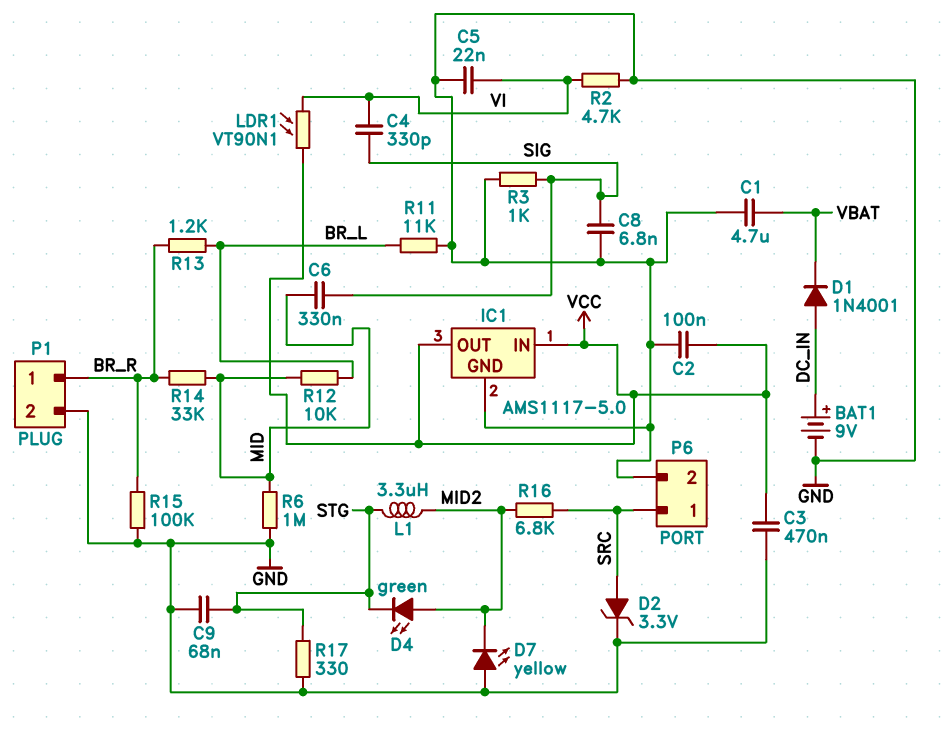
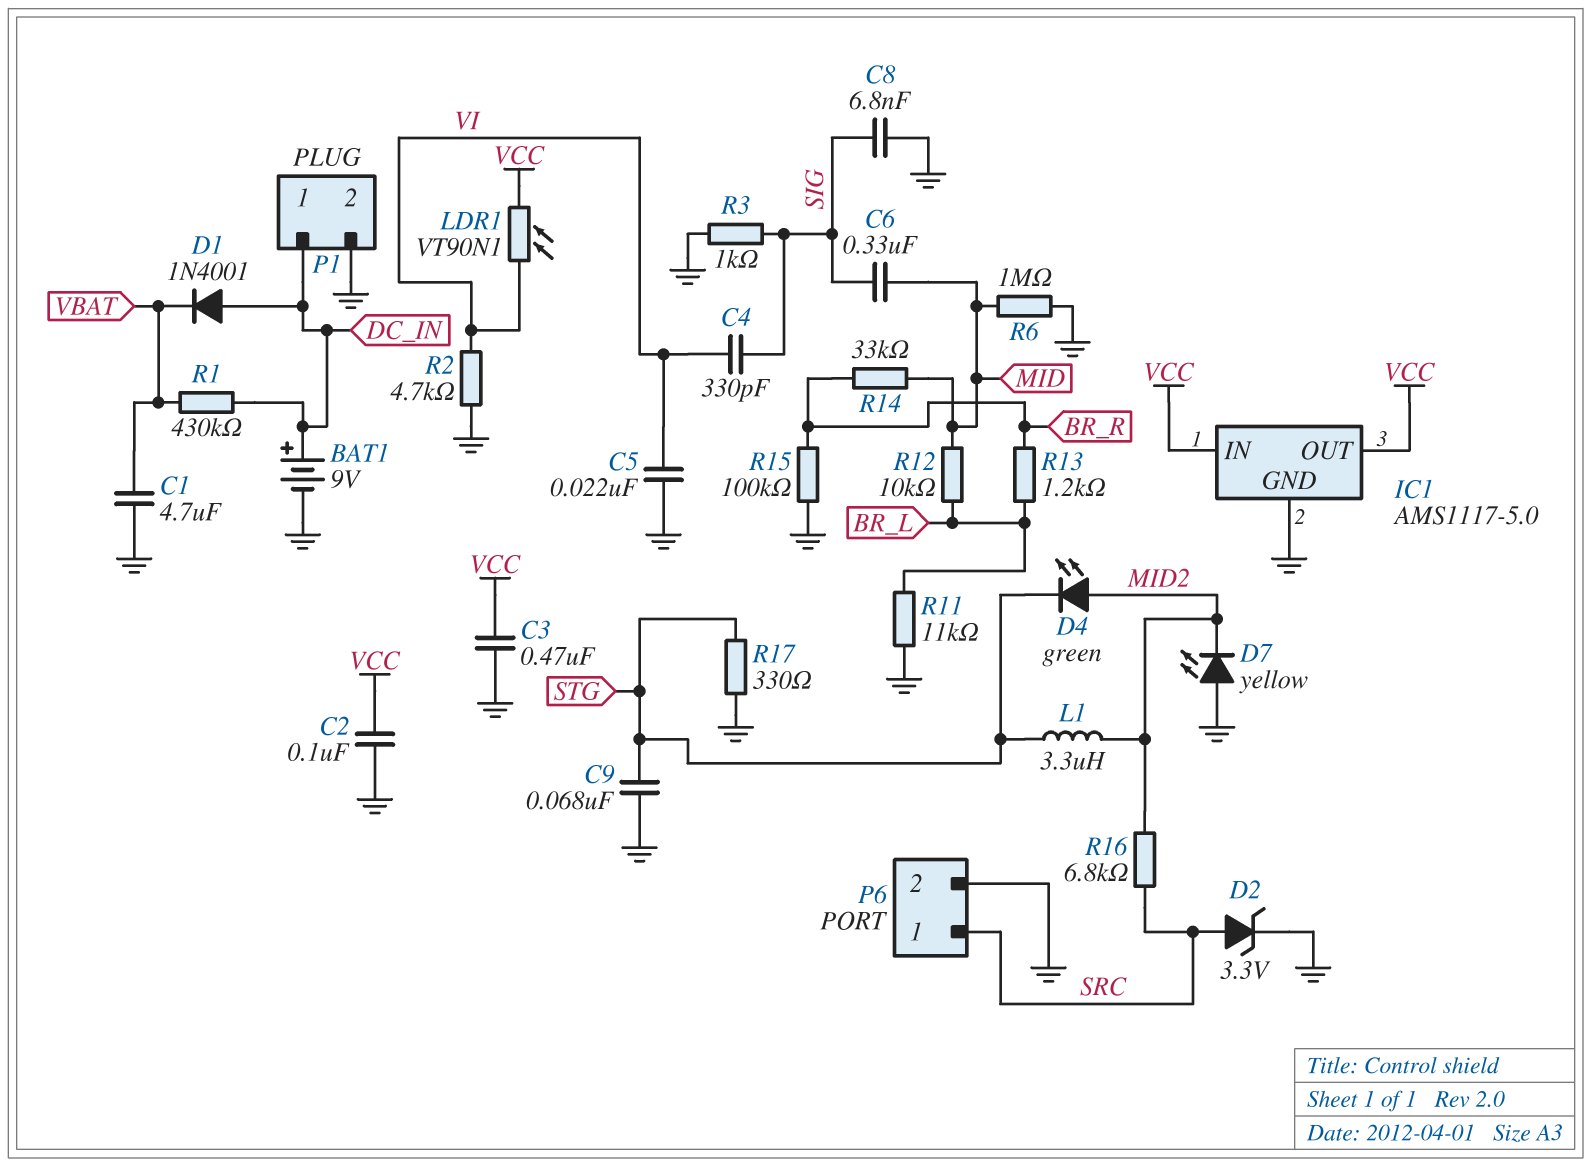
P1 pin 1: BR_R -> DC_IN
R1: none -> 430k (DC_IN, VBAT)

